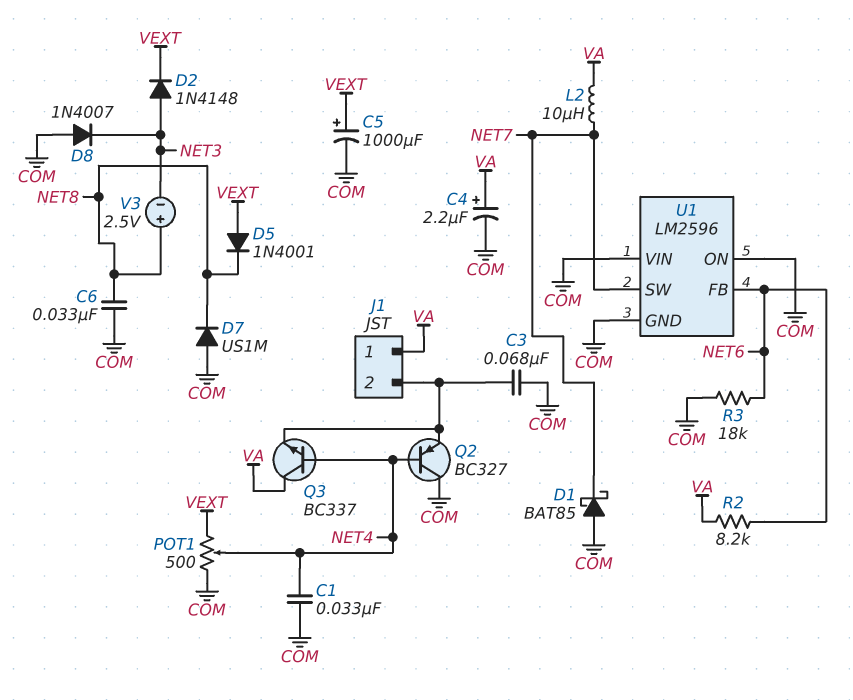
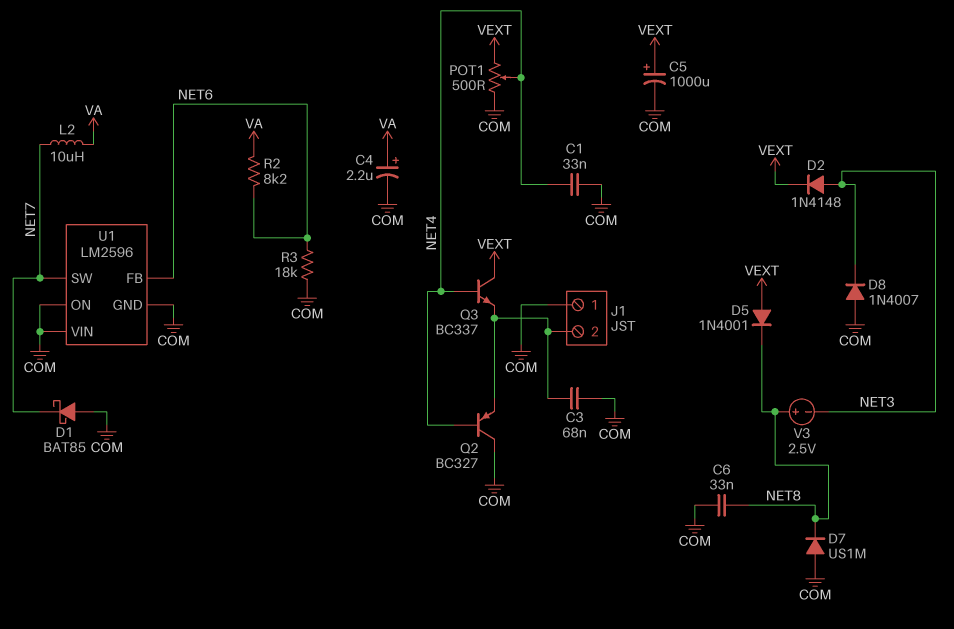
J1 pin 1: VA -> COM
Q3: NPN BC337 (B NET4, C VA, E J1/2) -> NPN BC337 (B NET4, C VEXT, E J1/2)

